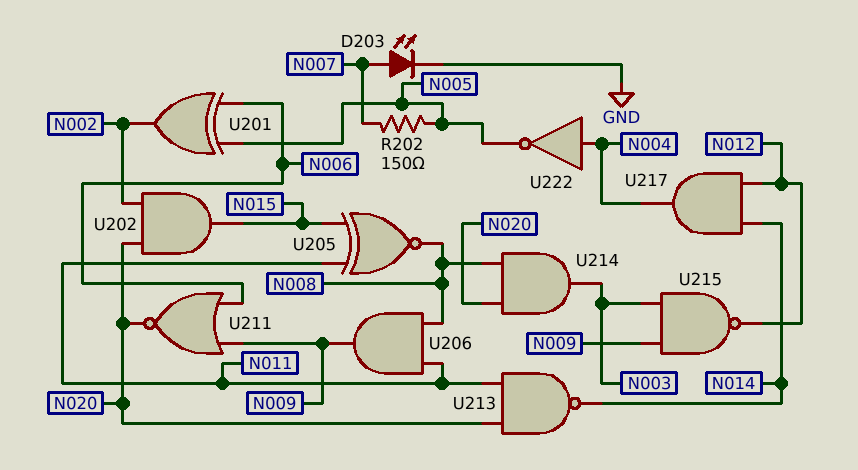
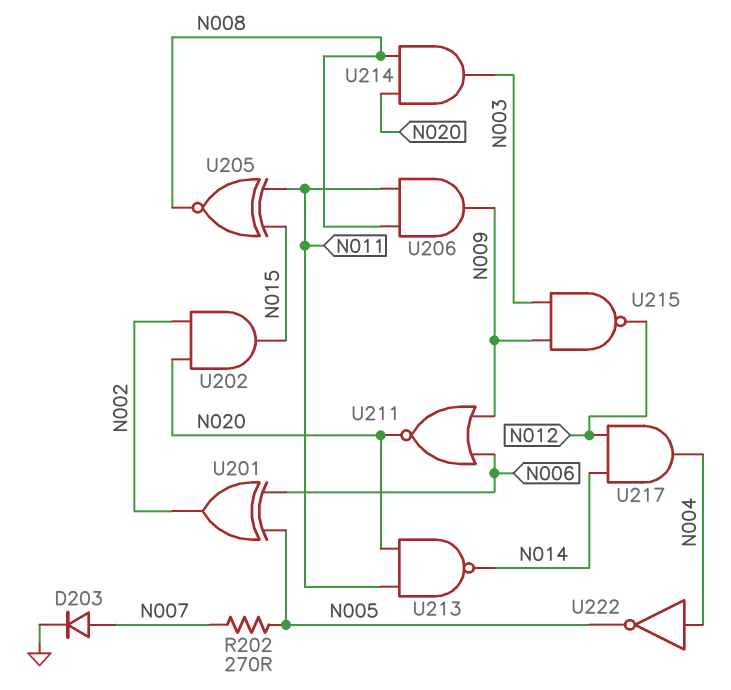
D203: LED (A N007, K GND) -> diode (A N007, K GND)
R202: 150 (N005, N007) -> 270 (N005, N007)

